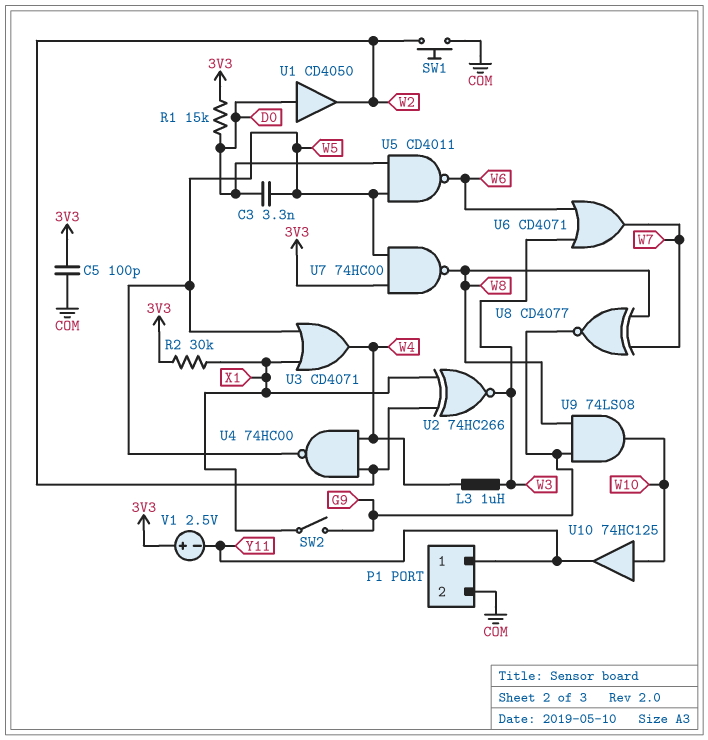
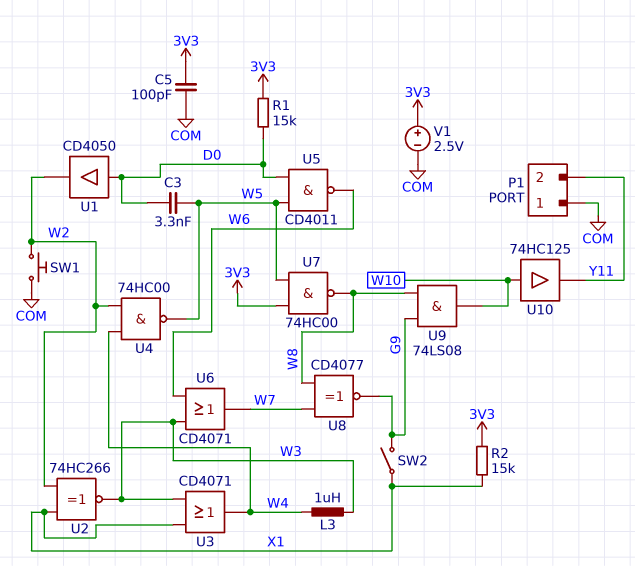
P1 pin 1: Y11 -> COM
P1 pin 2: COM -> Y11
R2: 30k (3V3, X1) -> 15k (3V3, X1)
U3: OR CD4071 (in W5, in X1, out W4) -> OR CD4071 (in W3, in X1, out W4)
V1: 2.5V (plus 3V3, minus Y11) -> 2.5V (plus 3V3, minus COM)

